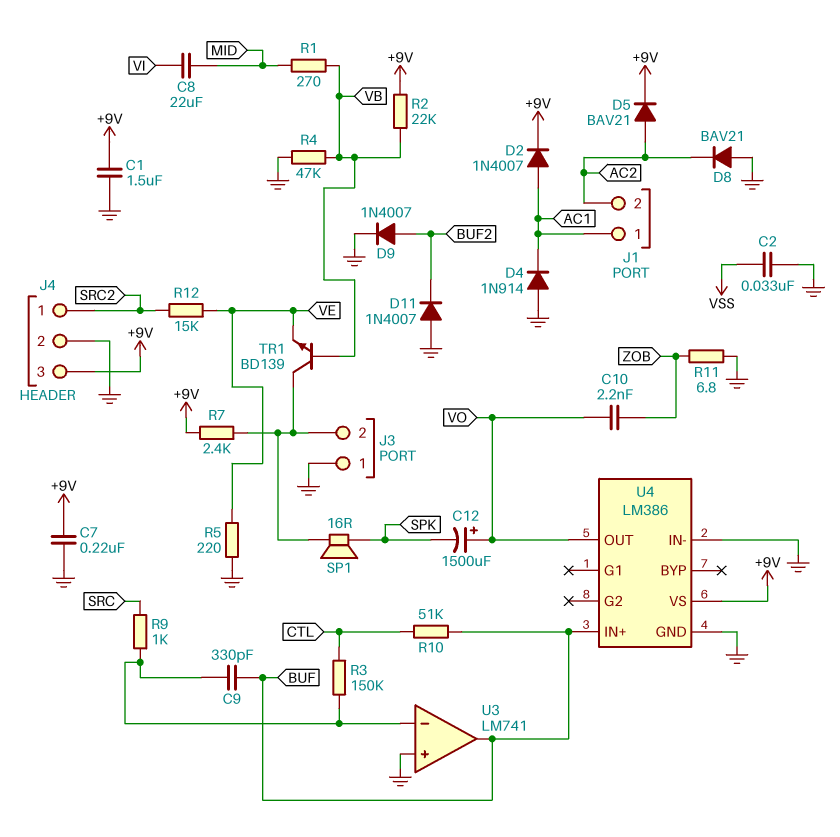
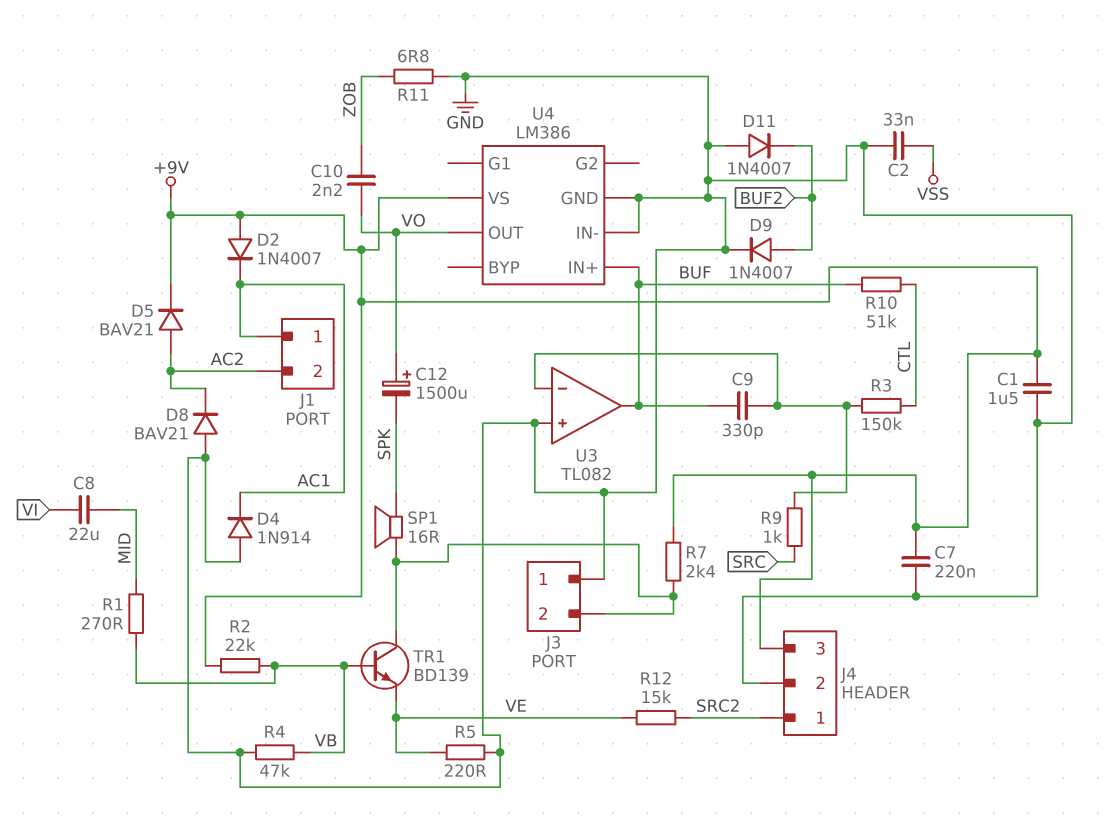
D2: diode 1N4007 (A AC1, K +9V) -> diode 1N4007 (A +9V, K AC1)
U3: LM741 -> TL082

